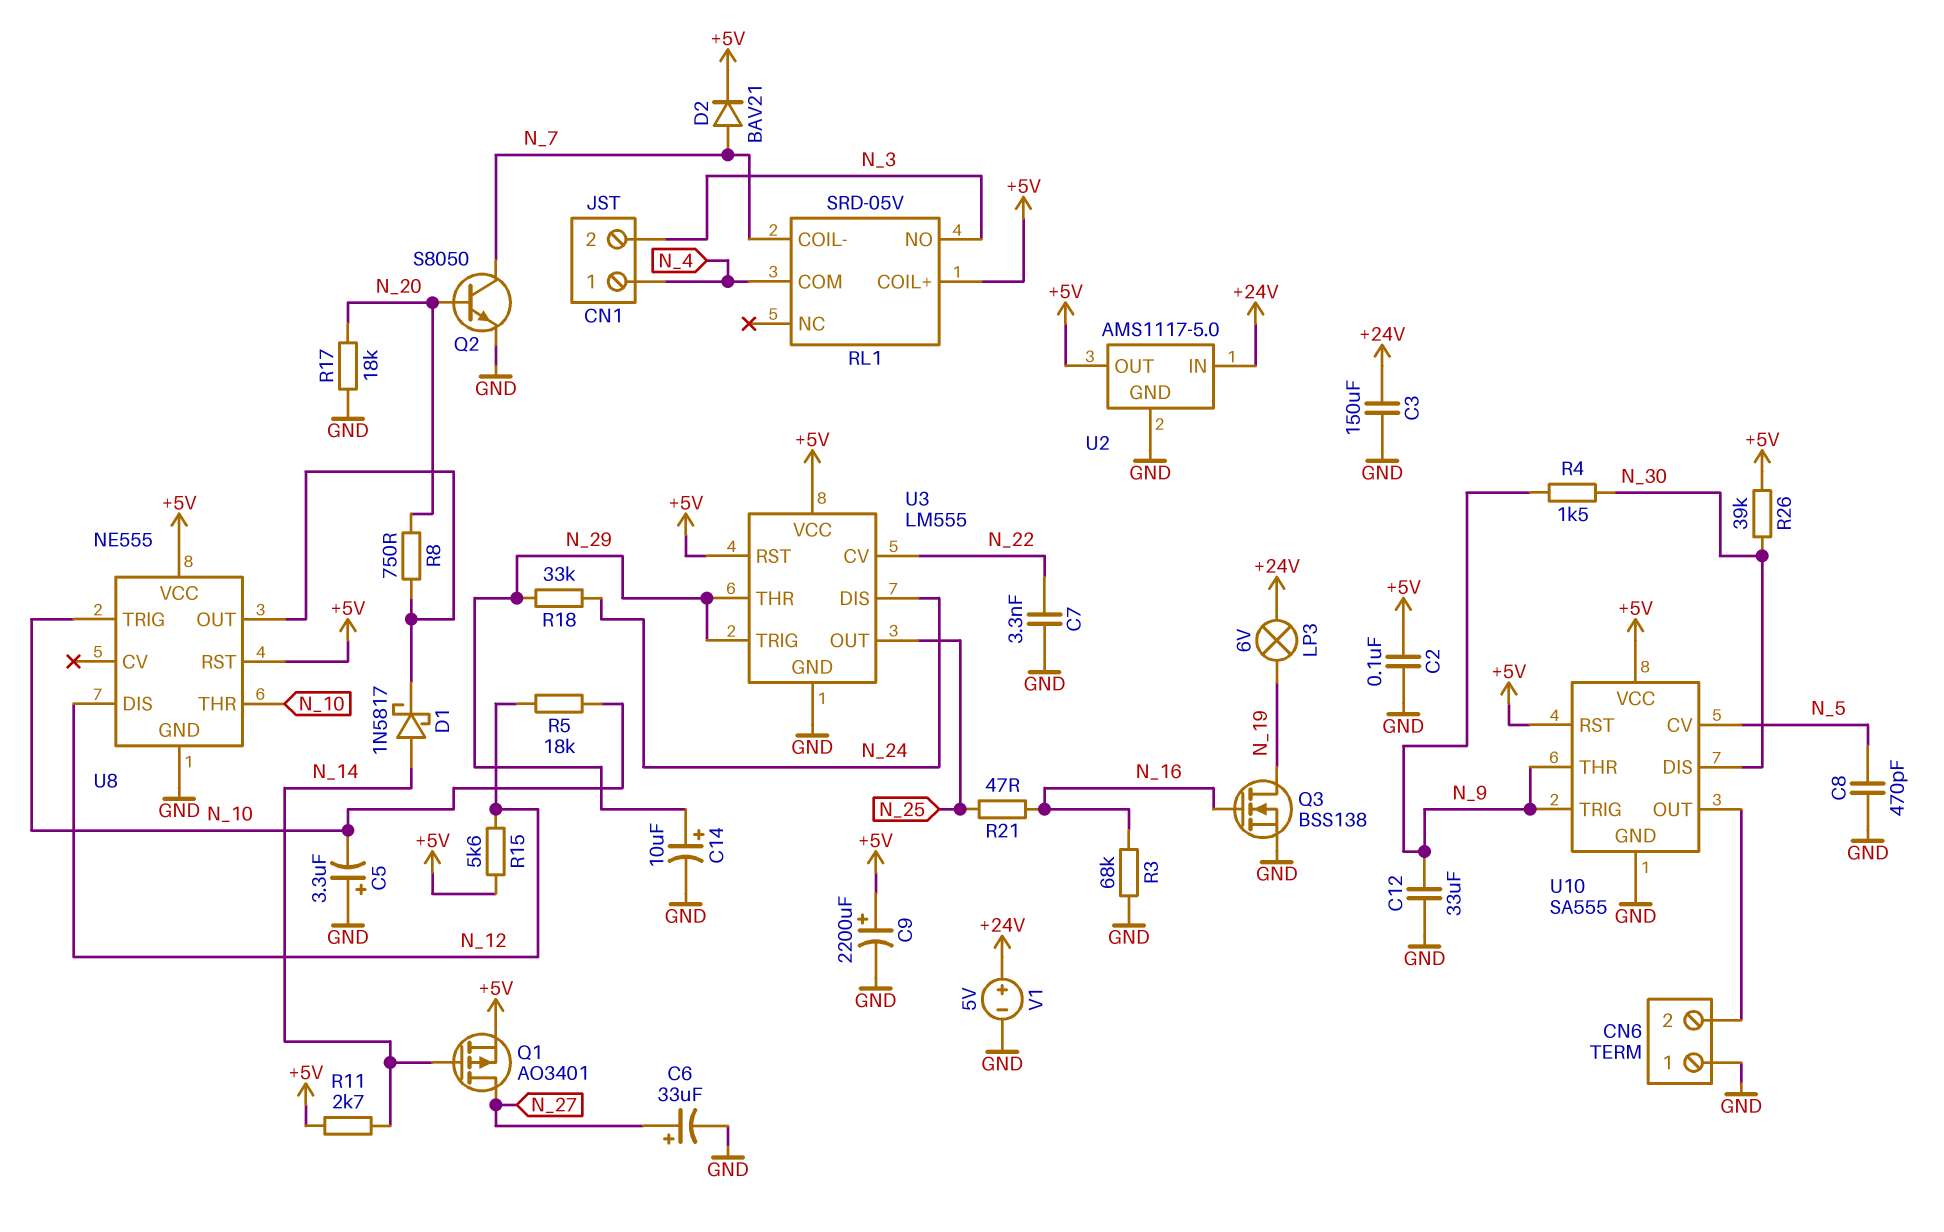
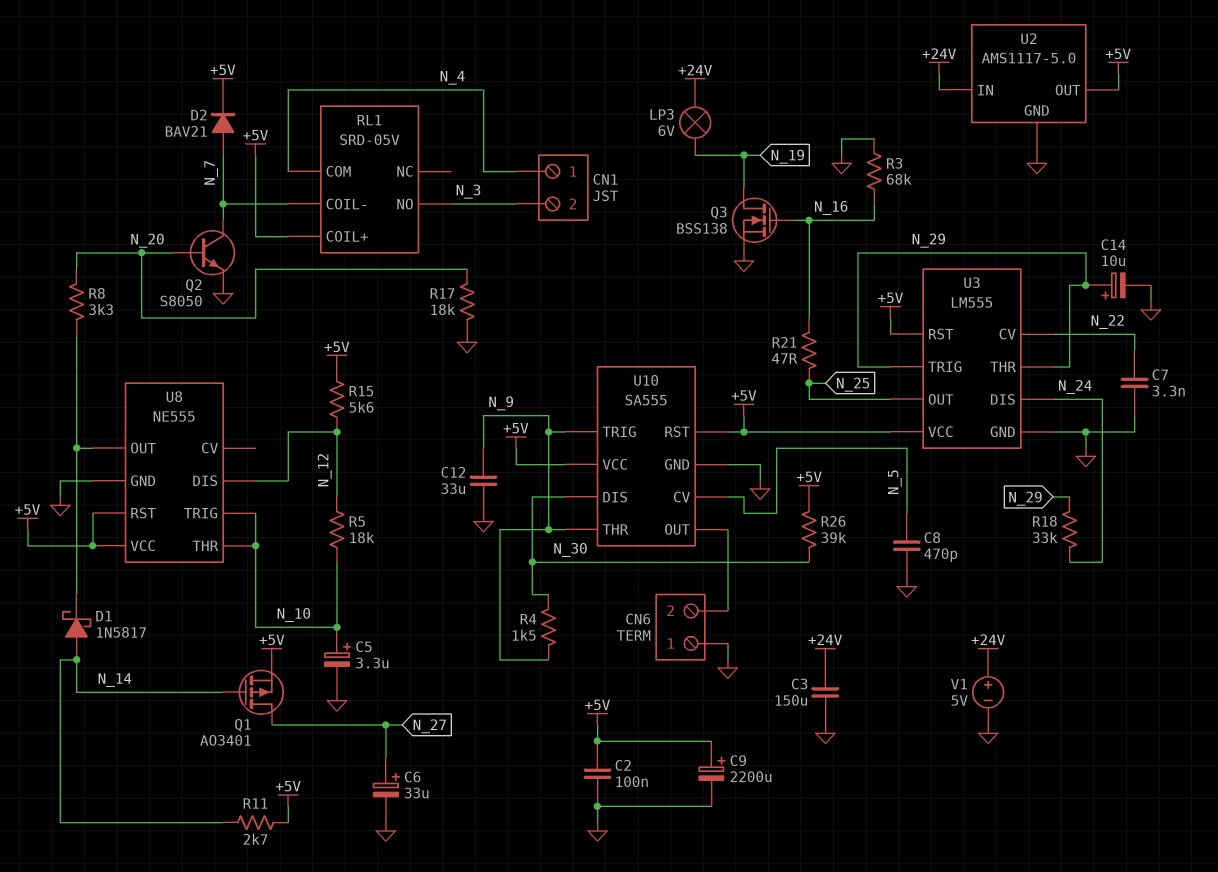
C5: 3.3uF (plus GND, minus N_10) -> 3.3uF (plus N_10, minus GND)
R8: 750 (N_20, U8/OUT) -> 3.3k (N_20, U8/OUT)

